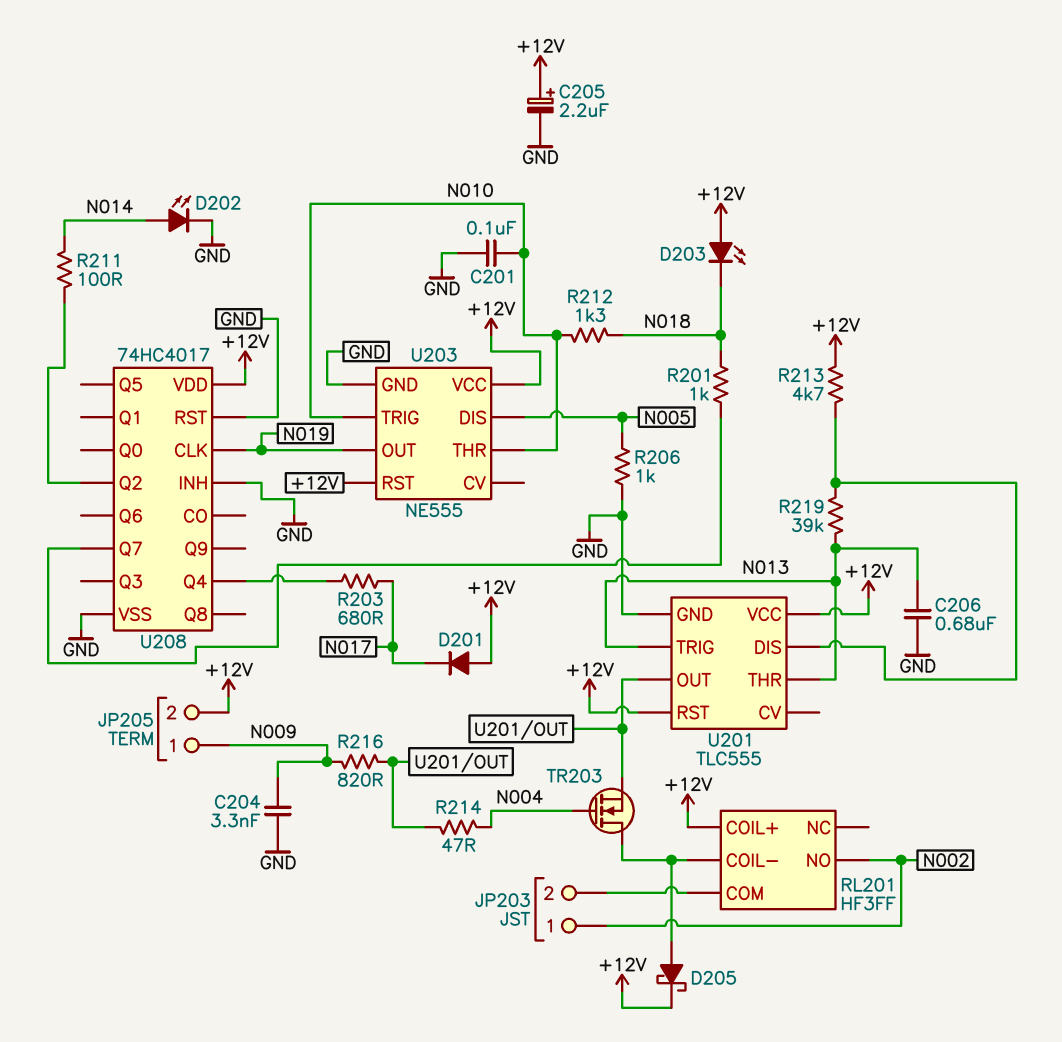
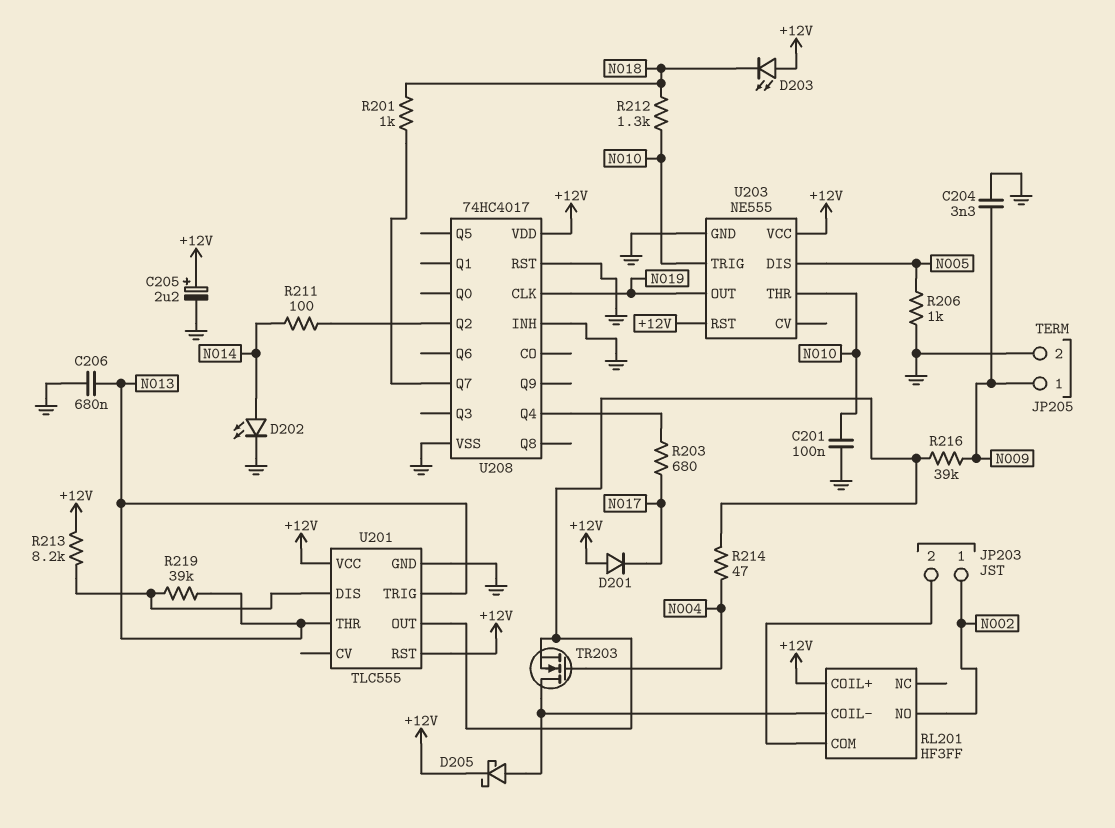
JP205 pin 2: +12V -> GND
R213: 4.7k (+12V, U201/DIS) -> 8.2k (+12V, U201/DIS)
R216: 820 (N009, U201/OUT) -> 39k (N009, U201/OUT)

